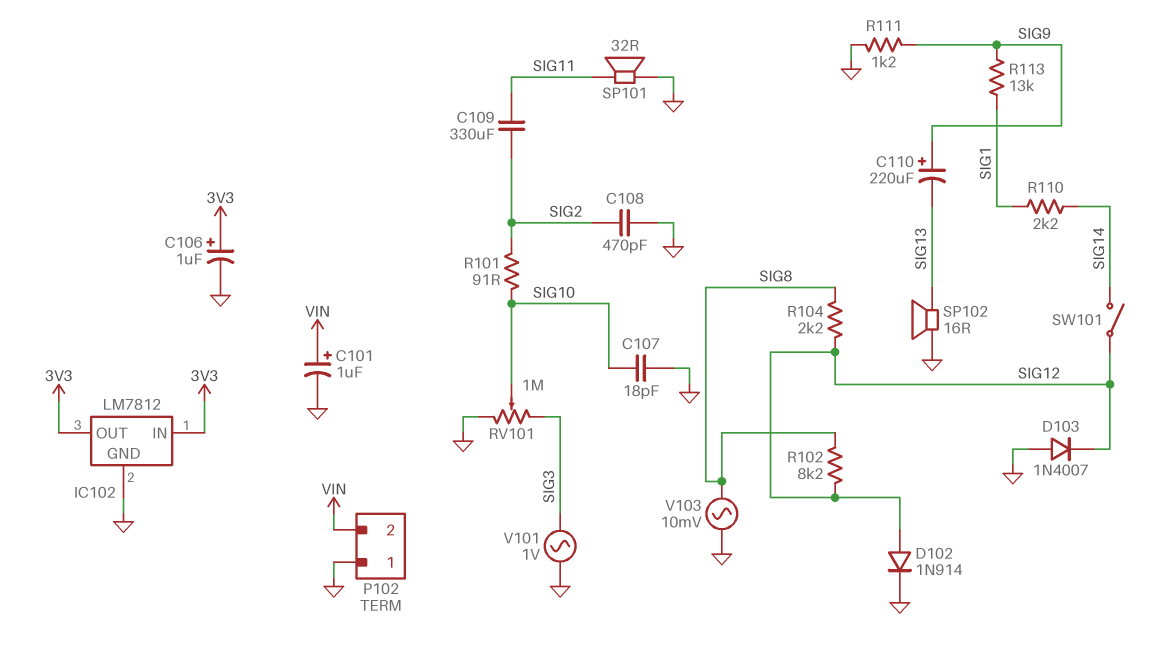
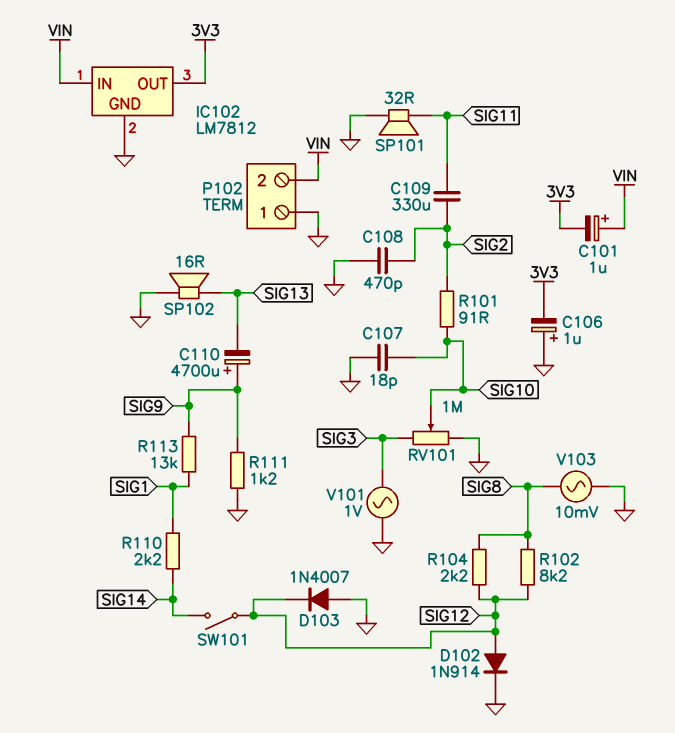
C101: 1uF (plus VIN, minus GND) -> 1uF (plus VIN, minus 3V3)
C106: 1uF (plus 3V3, minus GND) -> 1uF (plus GND, minus 3V3)
C110: 220uF (plus SIG9, minus SIG13) -> 4700uF (plus SIG9, minus SIG13)
IC102 pin IN: 3V3 -> VIN

